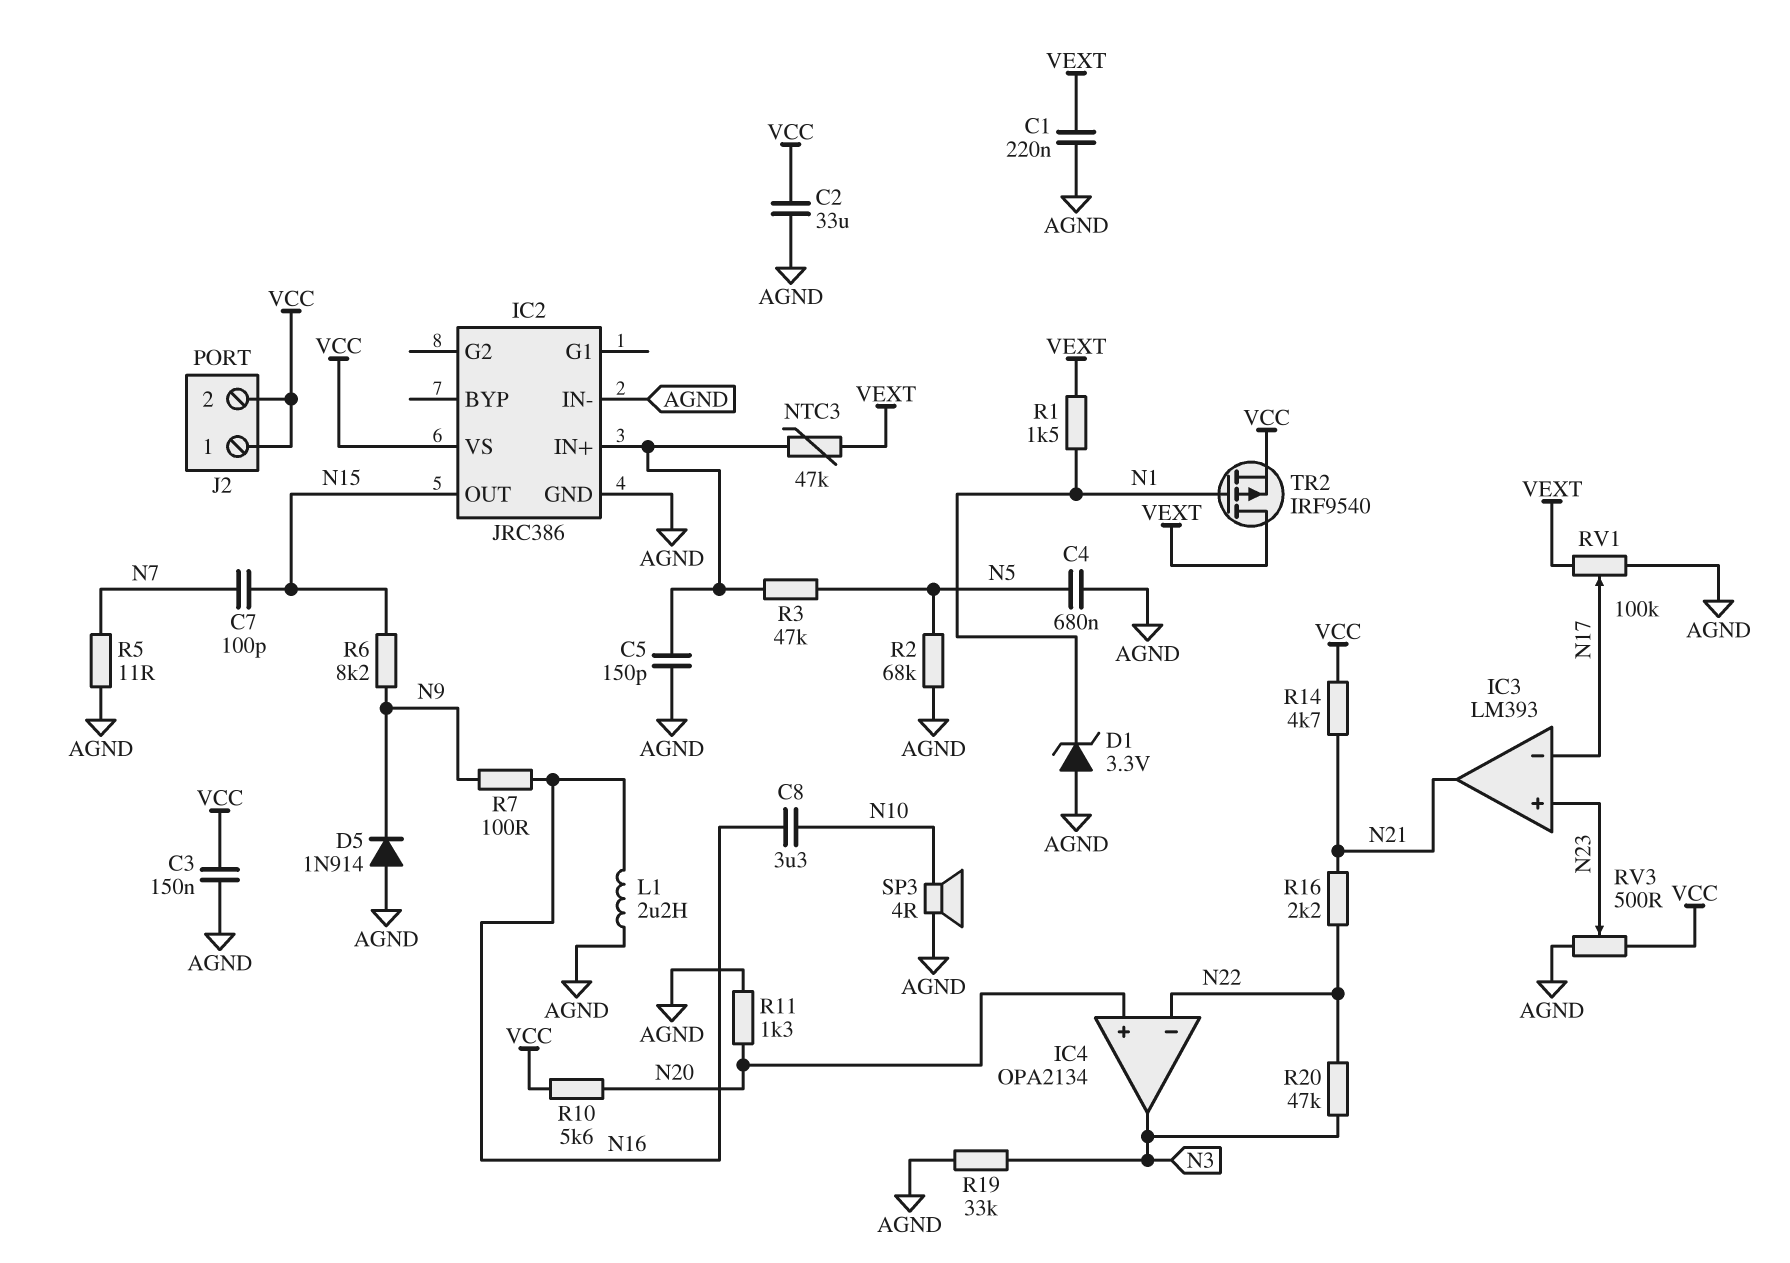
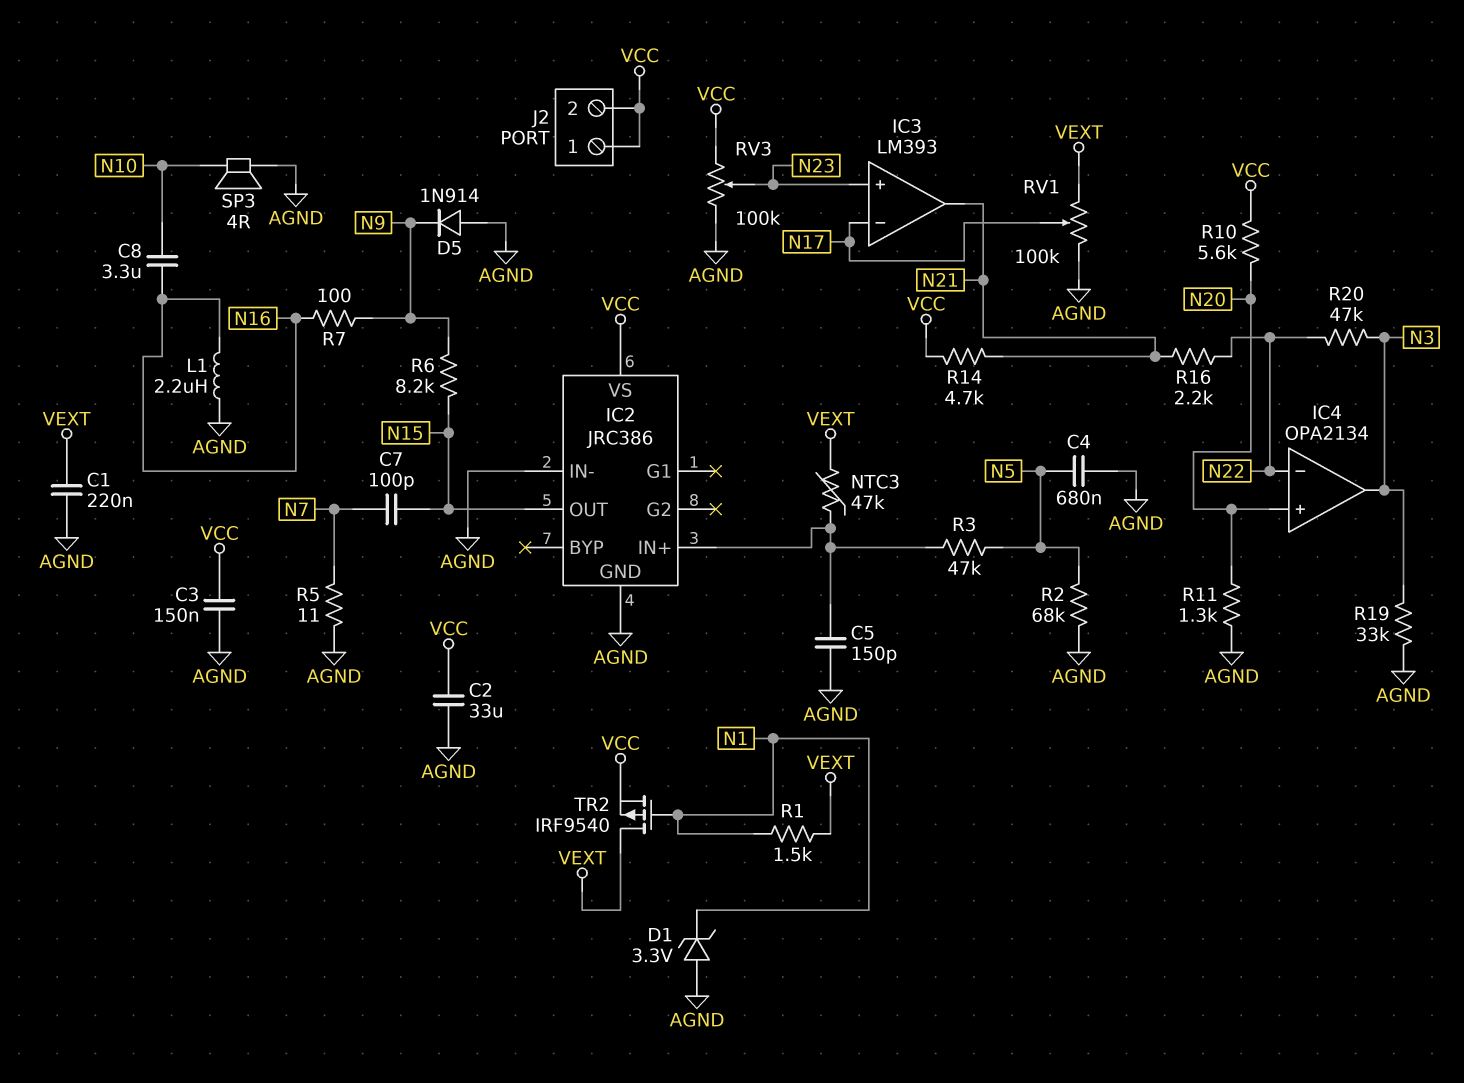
RV3: 500 (AGND, VCC, wiper N23) -> 100k (AGND, VCC, wiper N23)

